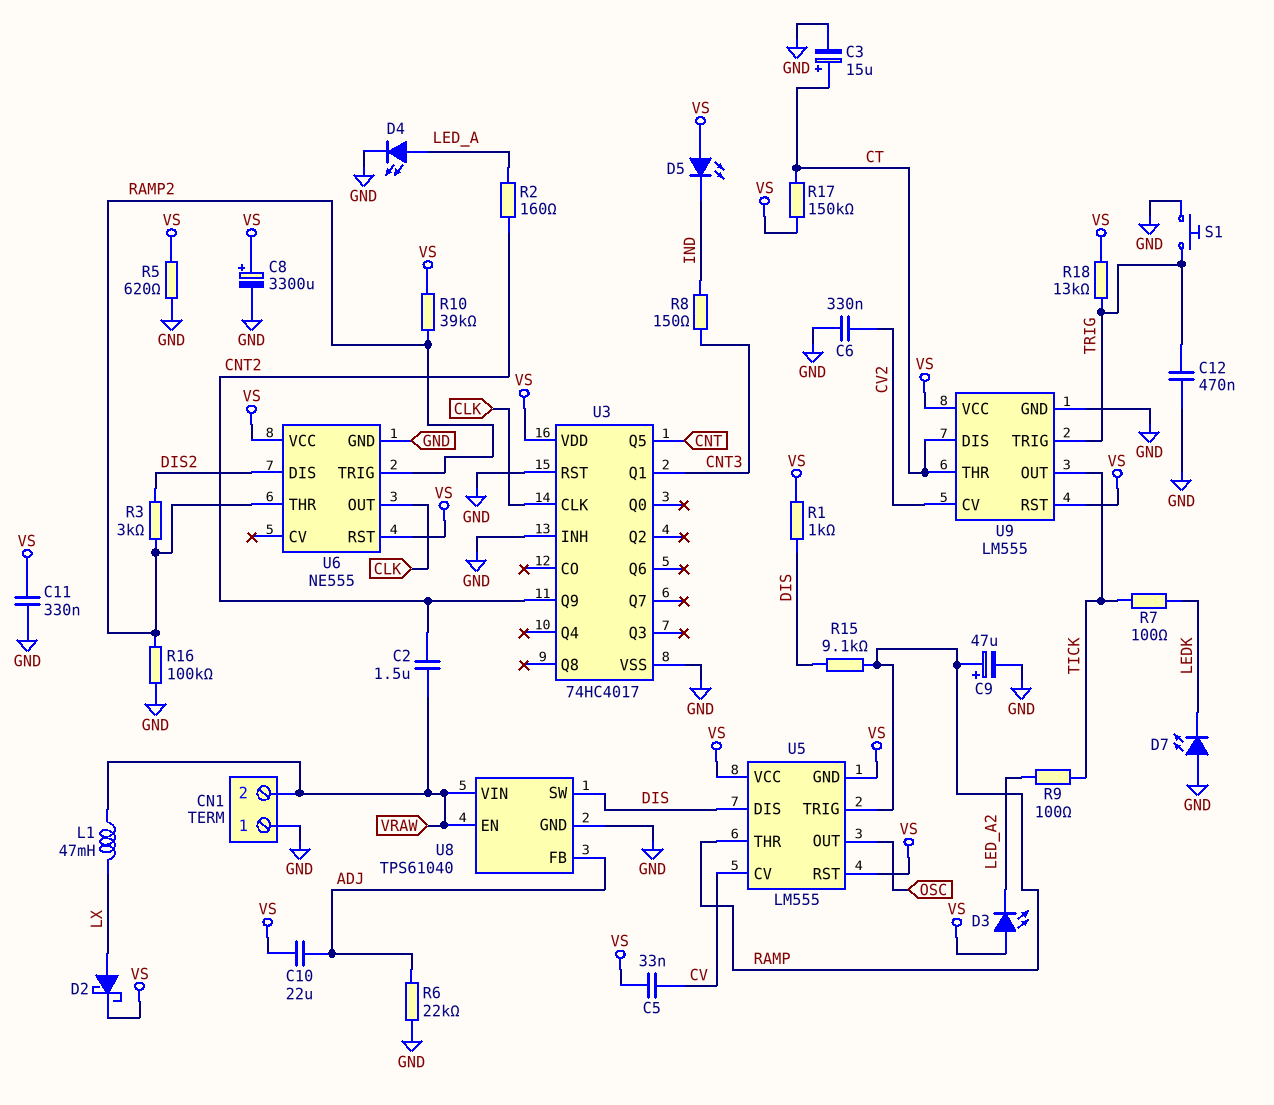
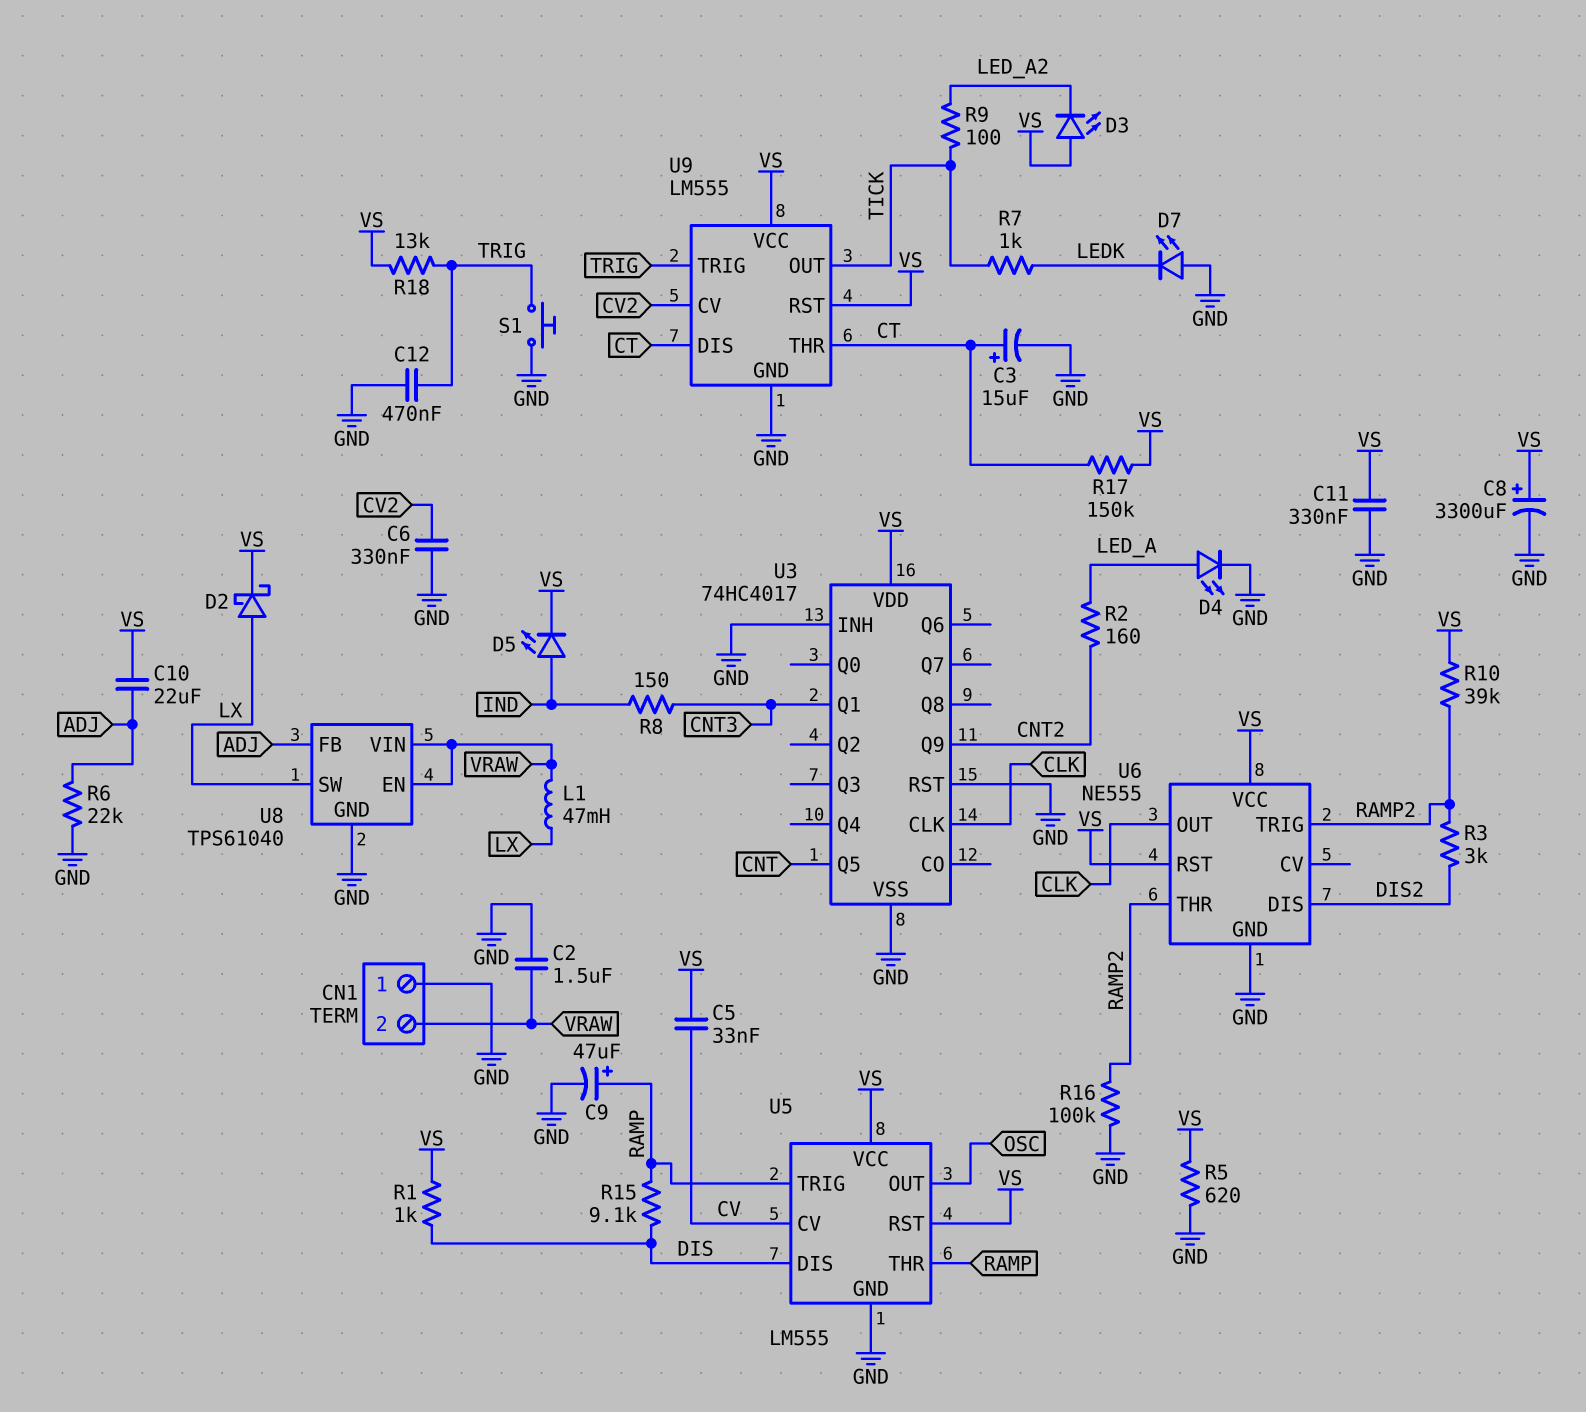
C2: 1.5uF (CNT2, VRAW) -> 1.5uF (GND, VRAW)
D5: LED (A VS, K IND) -> LED (A IND, K VS)
R7: 100 (LEDK, TICK) -> 1k (LEDK, TICK)
U5 pin GND: VS -> GND
U8 pin SW: DIS -> LX

